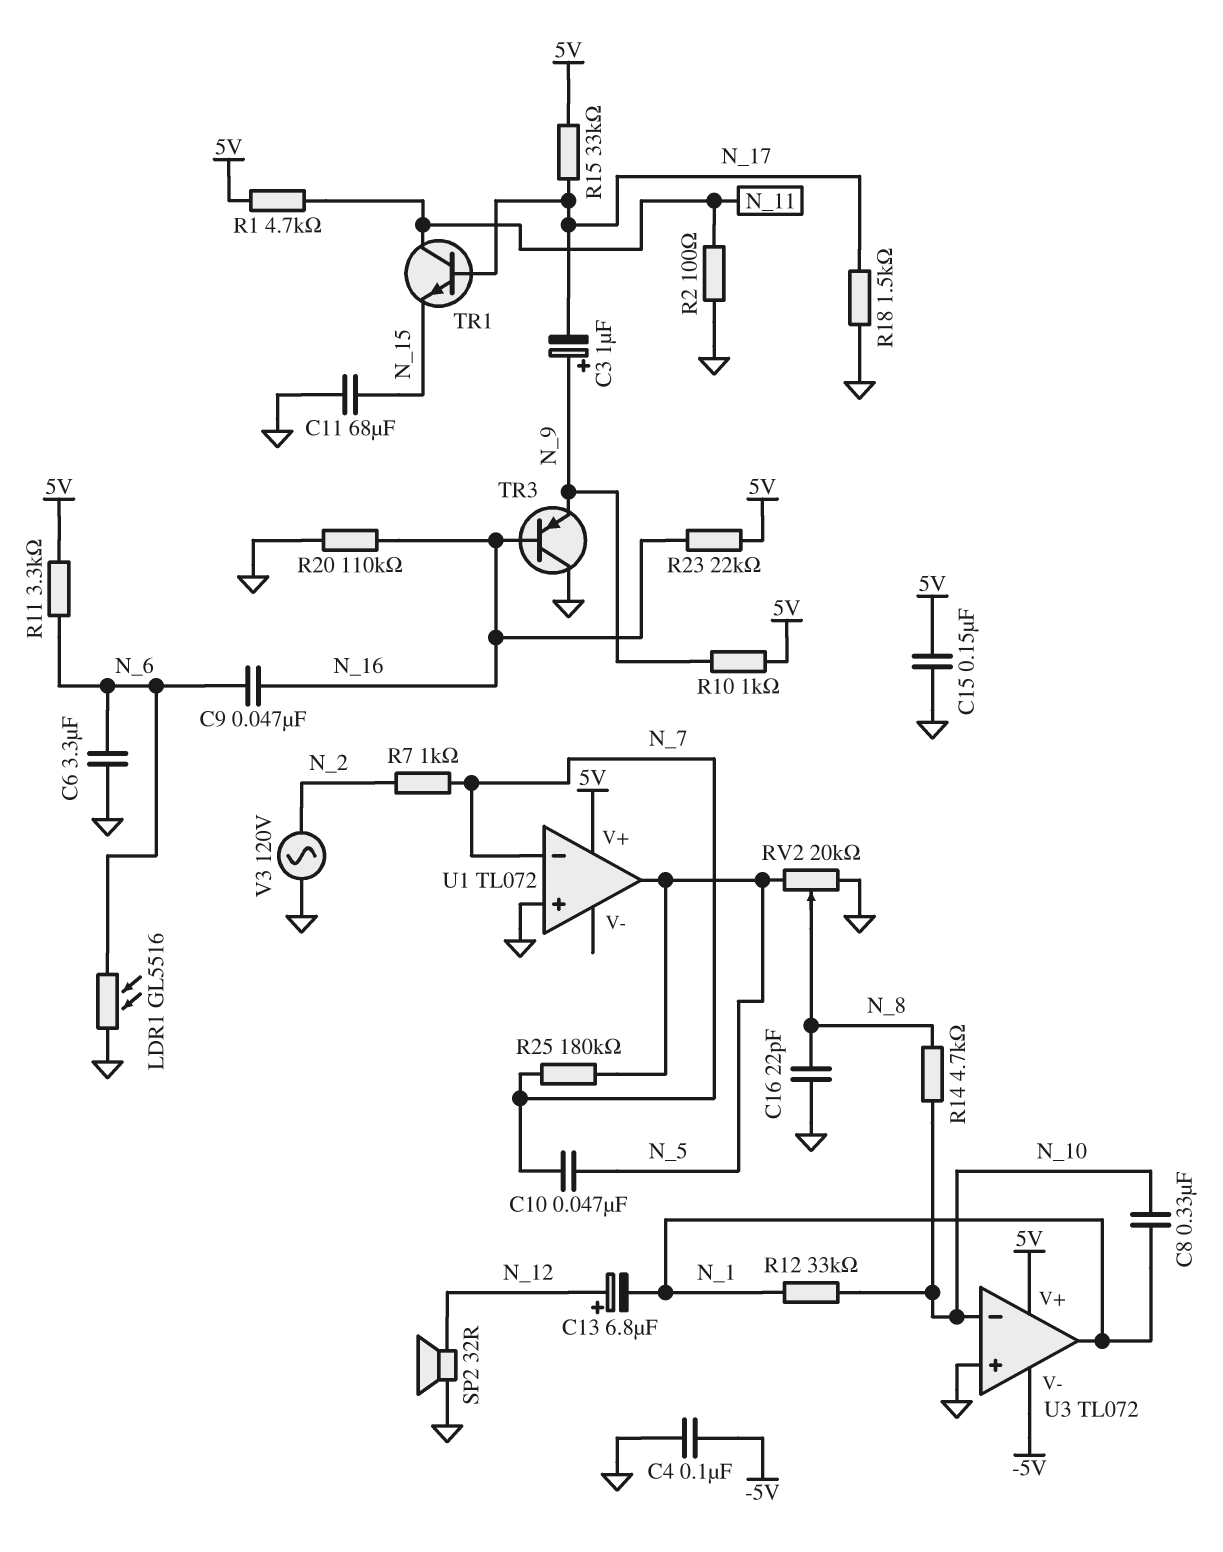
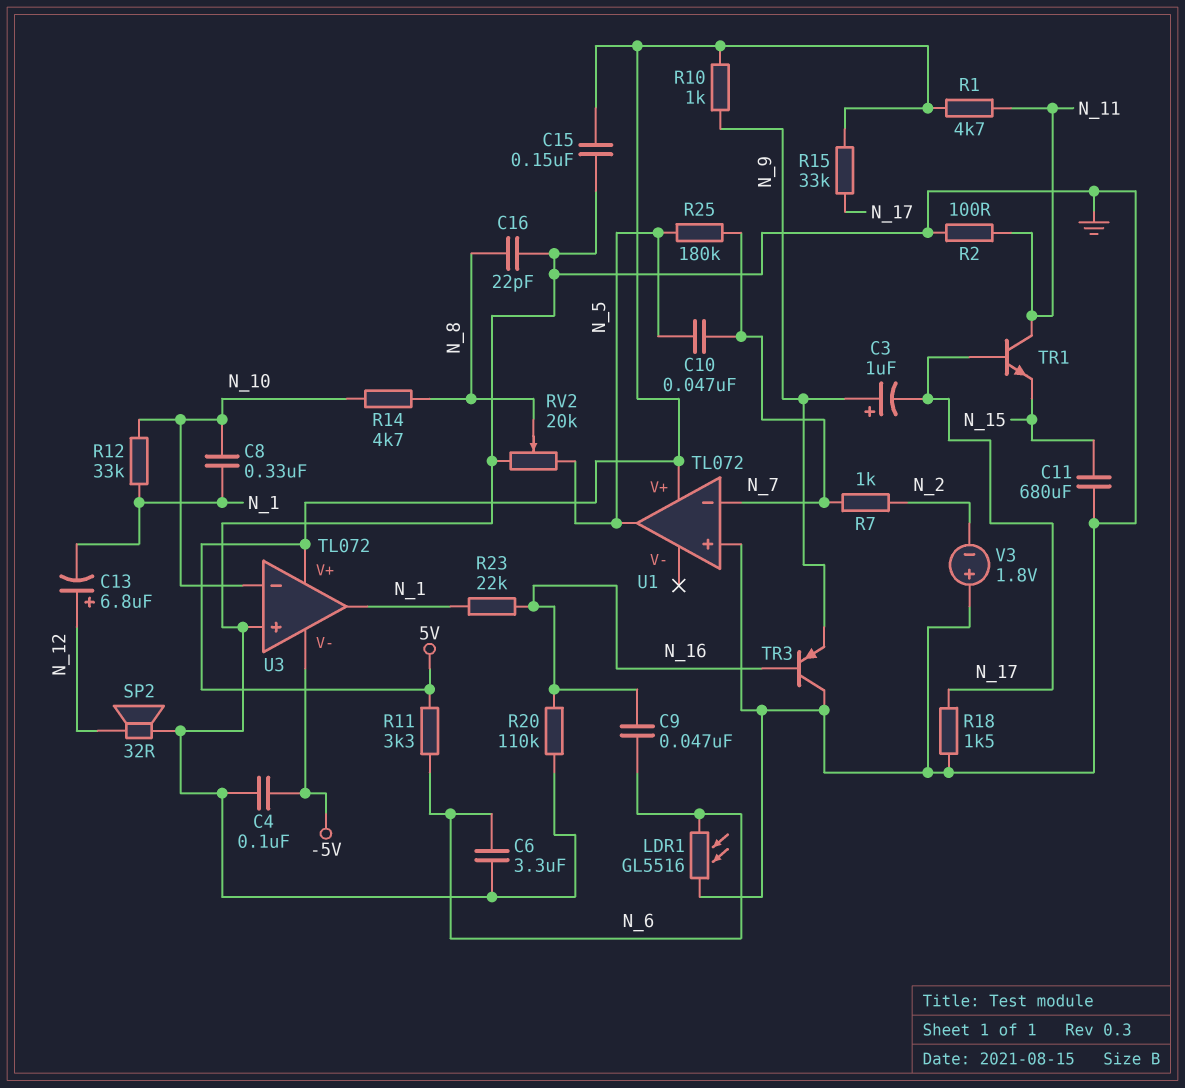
C11: 68uF (GND, N_15) -> 680uF (GND, N_15)
R23: 22k (5V, N_16) -> 22k (N_1, N_16)
V3: AC 120V (GND, N_2) -> 1.8V (plus GND, minus N_2)

